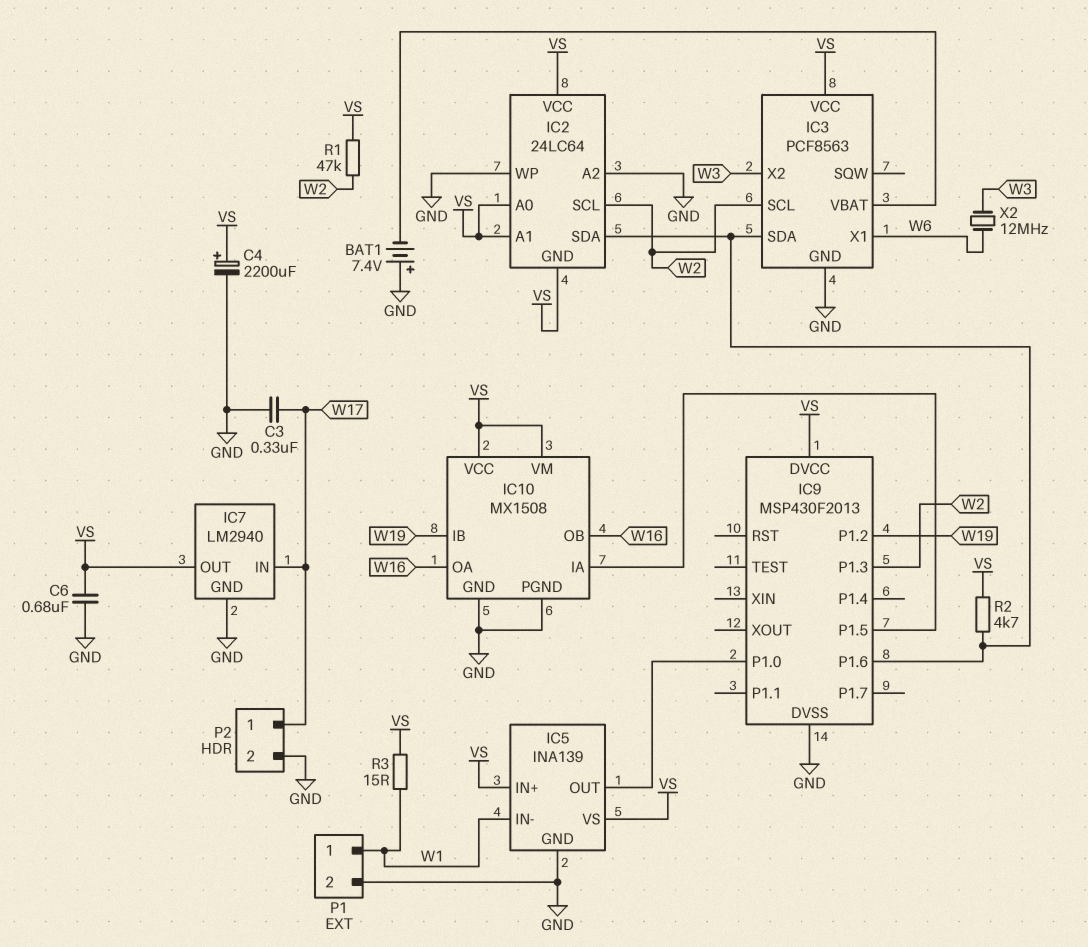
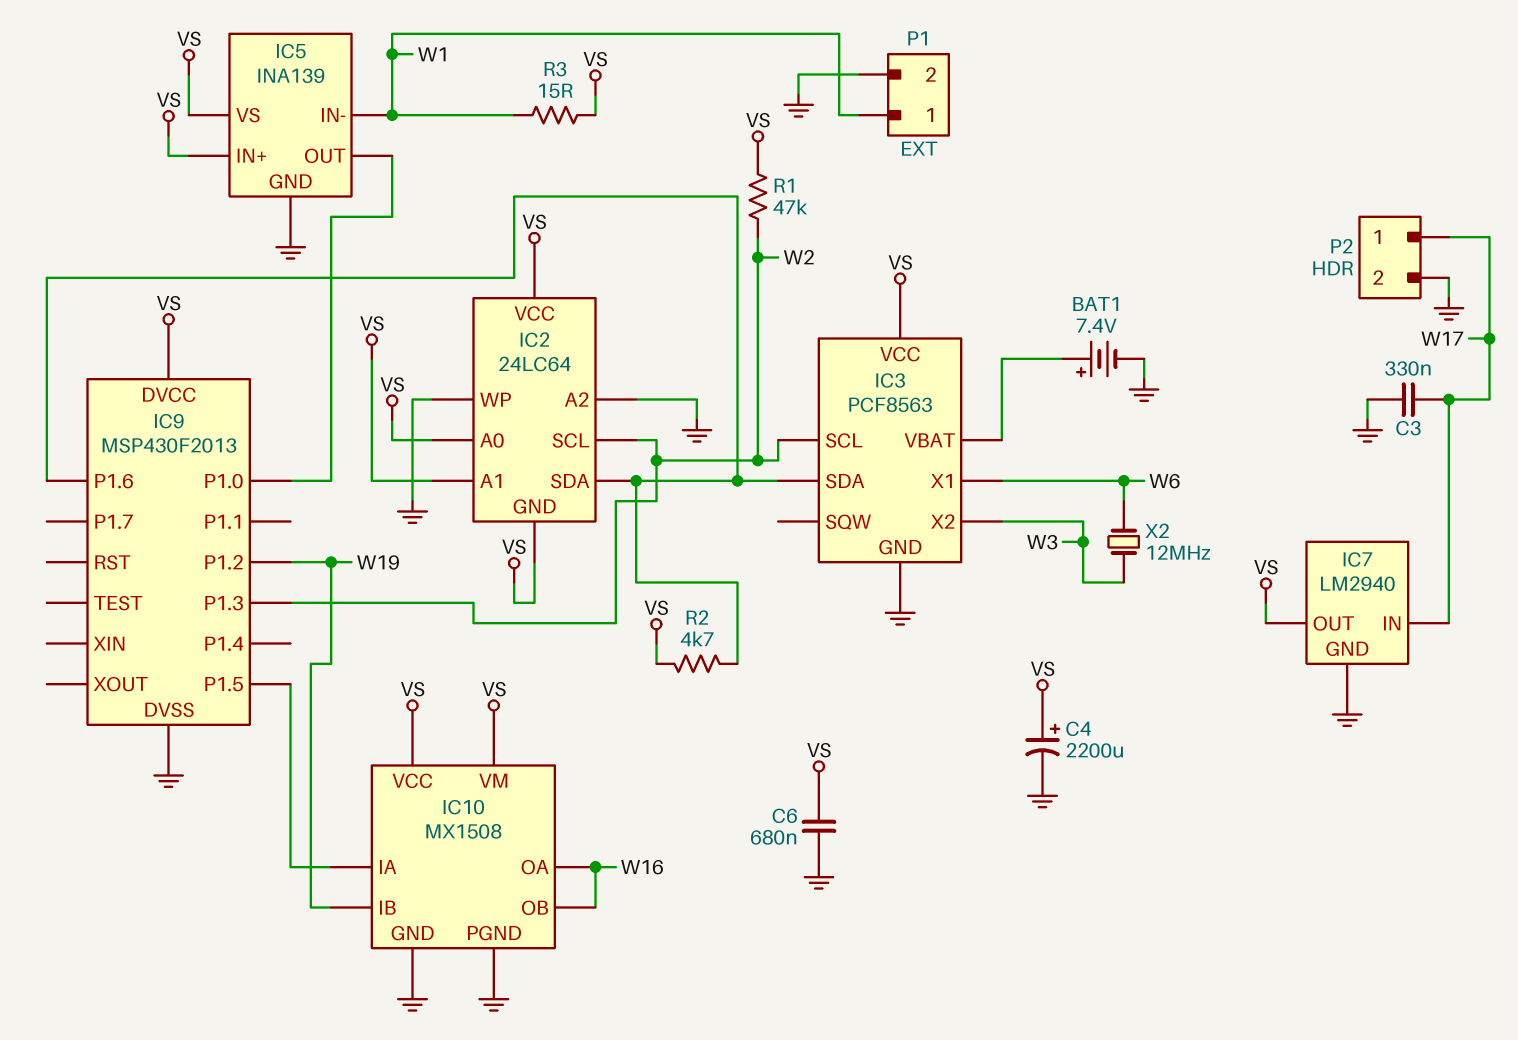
BAT1: 7.4V (plus GND, minus IC3/VBAT) -> 7.4V (plus IC3/VBAT, minus GND)

